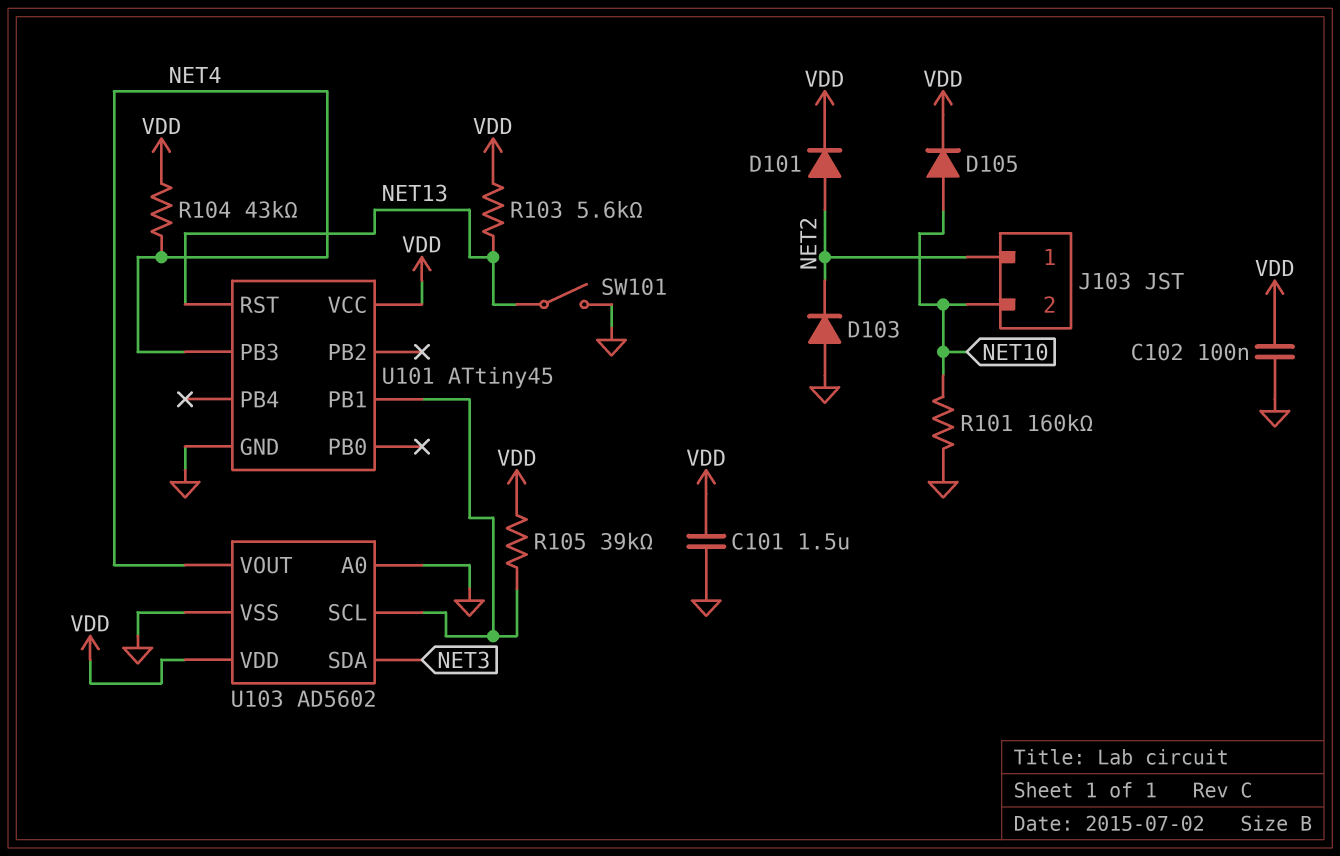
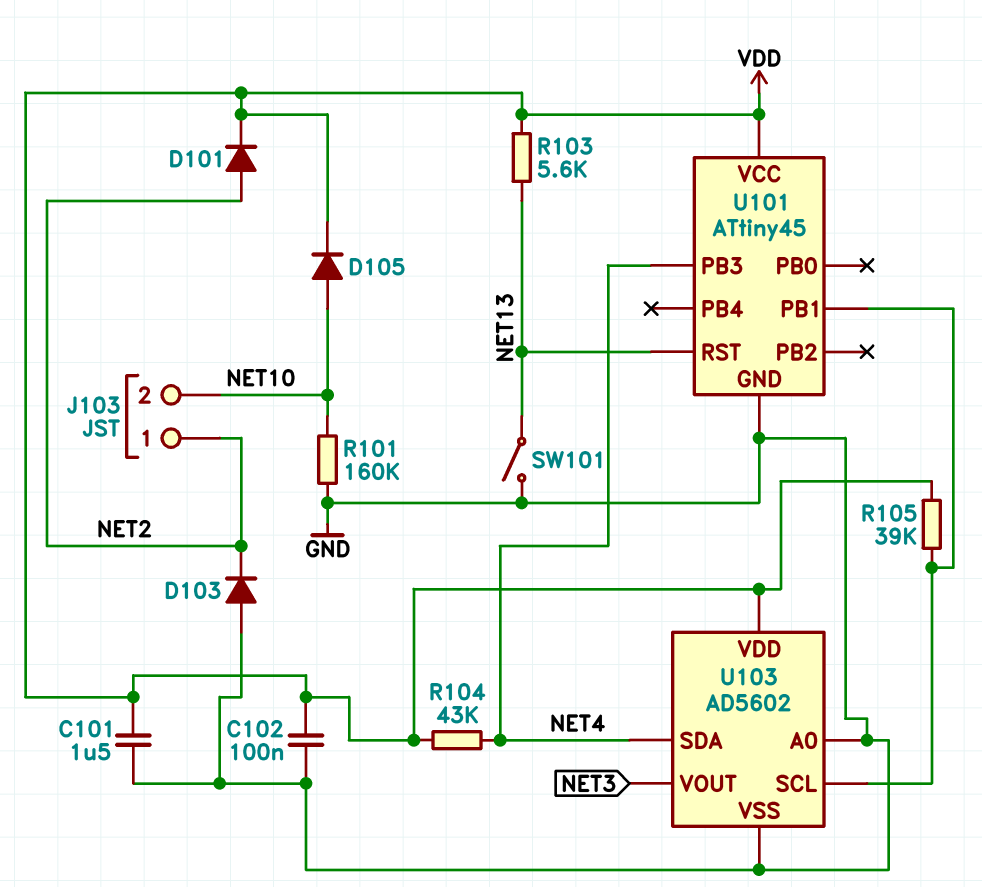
U103 pin SDA: NET3 -> NET4
U103 pin VOUT: NET4 -> NET3

